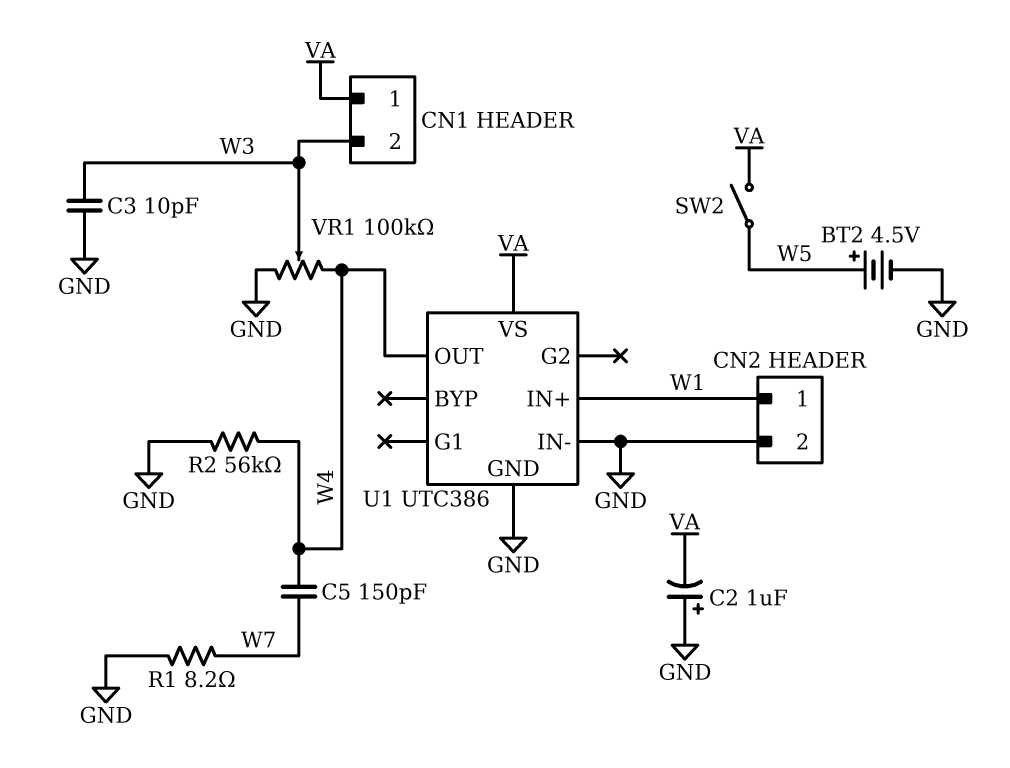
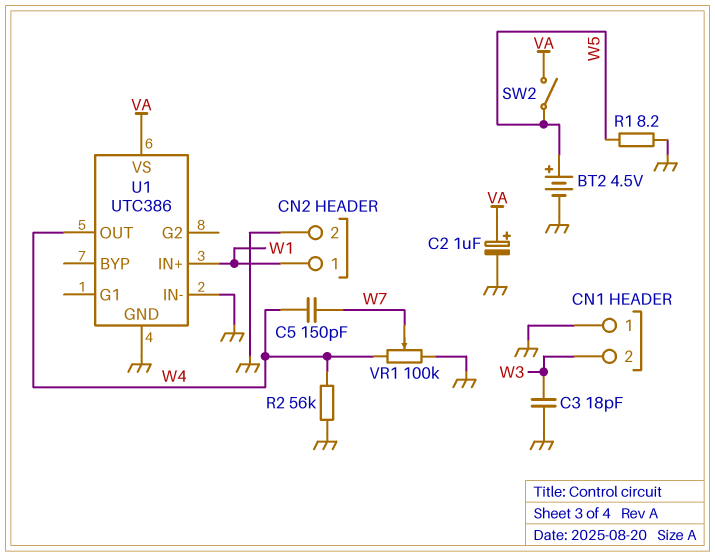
C2: 1uF (plus GND, minus VA) -> 1uF (plus VA, minus GND)
C3: 10pF (GND, W3) -> 18pF (GND, W3)
CN1 pin 1: VA -> GND
R1: 8.2 (GND, W7) -> 8.2 (GND, W5)
VR1: 100k (GND, W4, wiper W3) -> 100k (GND, W4, wiper W7)

